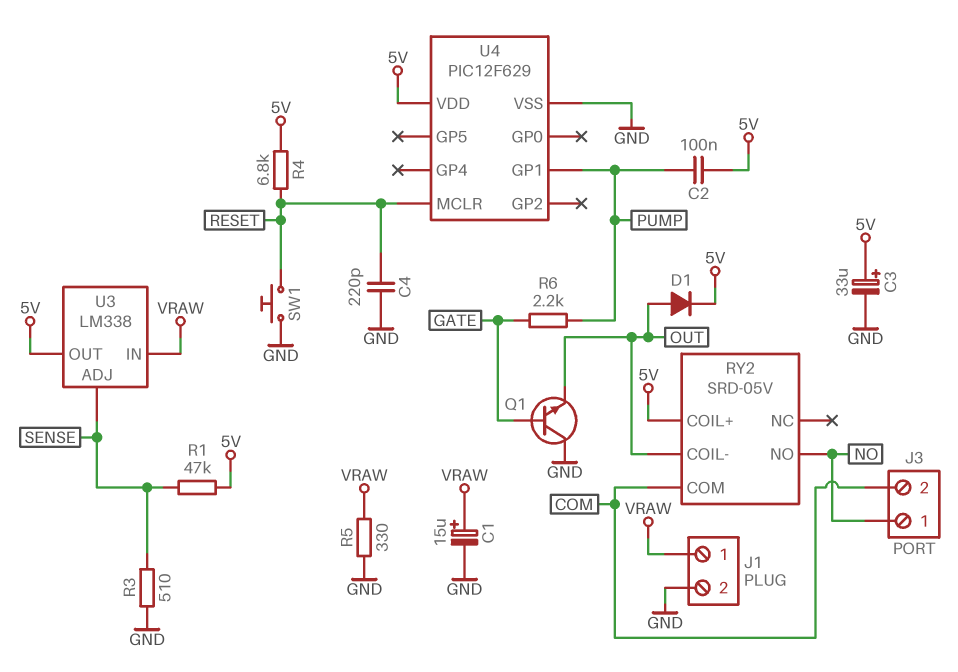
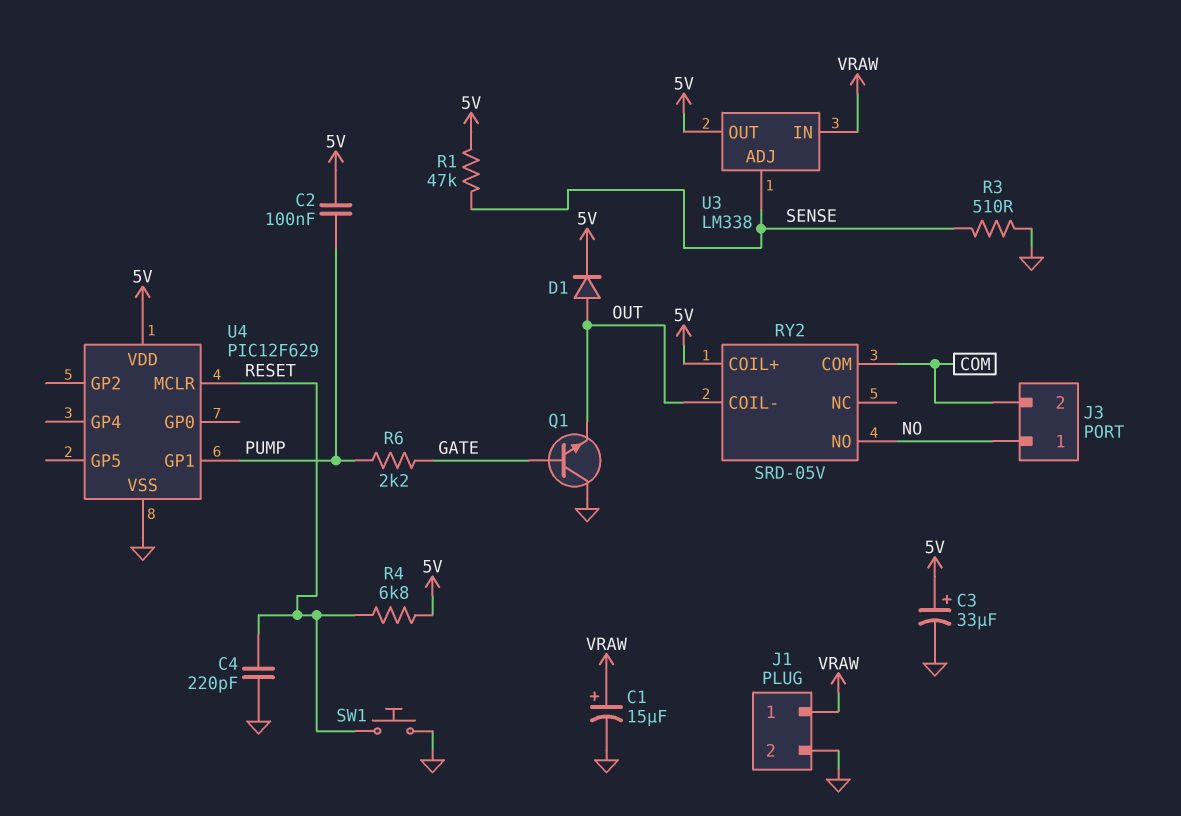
R5: 330 (GND, VRAW) -> none

